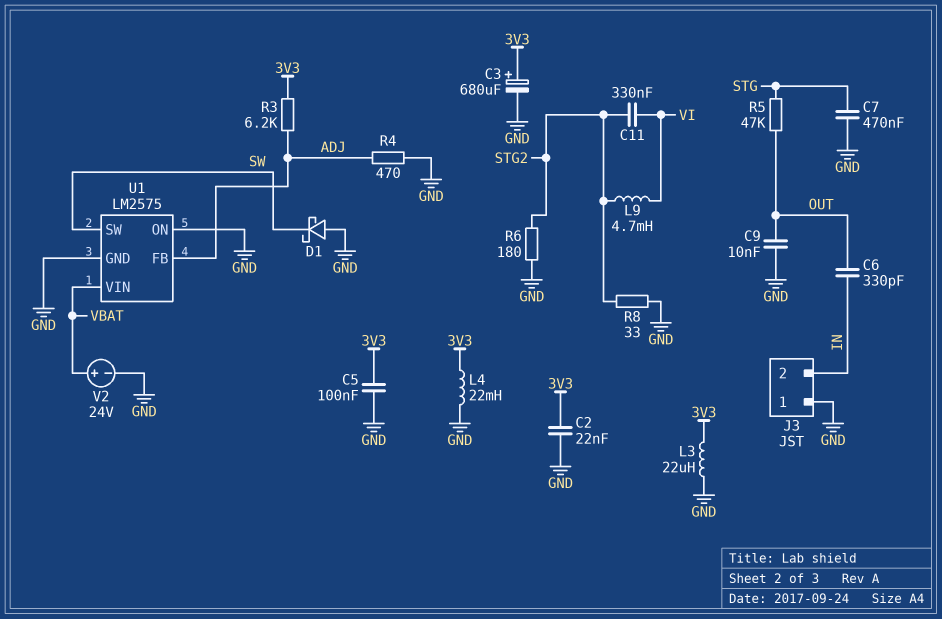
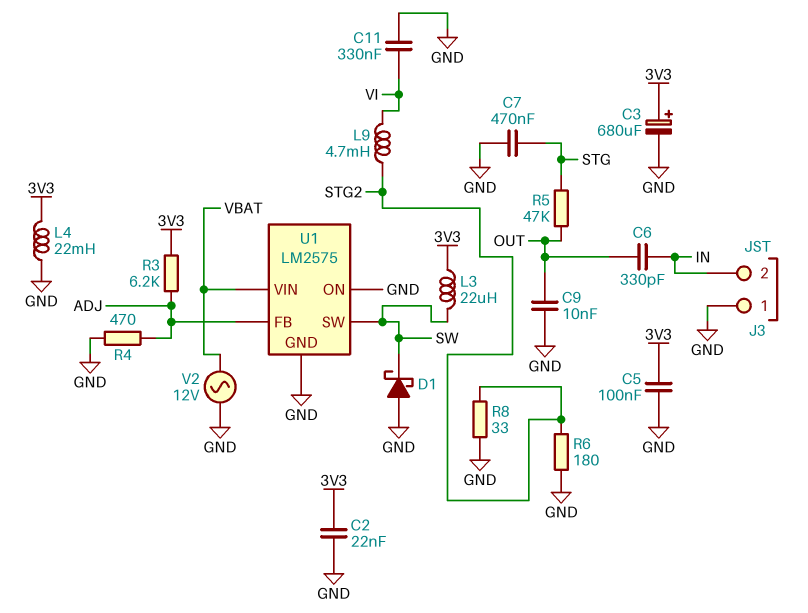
C11: 330nF (STG2, VI) -> 330nF (GND, VI)
L3: 22uH (3V3, GND) -> 22uH (3V3, SW)
V2: 24V (plus VBAT, minus GND) -> AC 12V (GND, VBAT)

